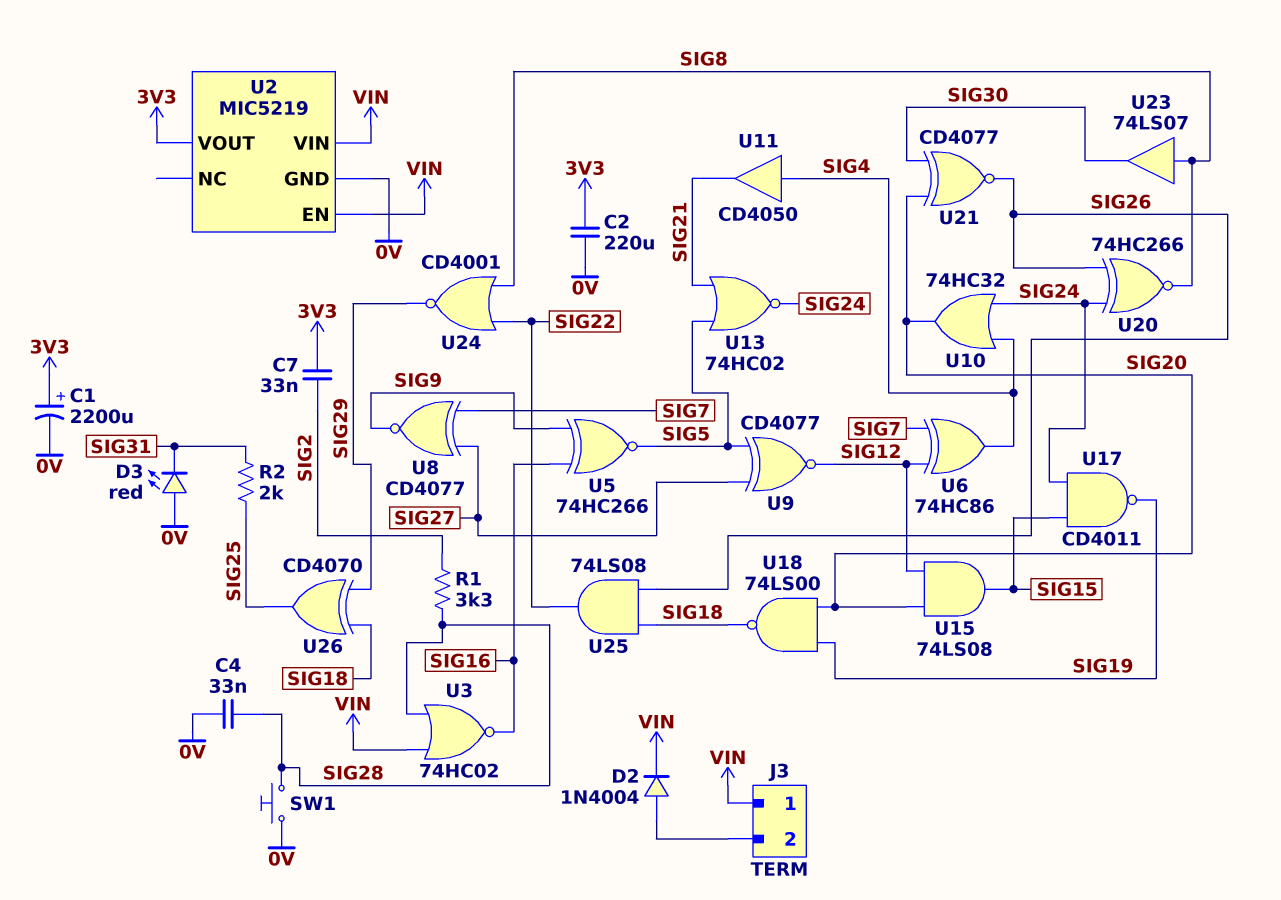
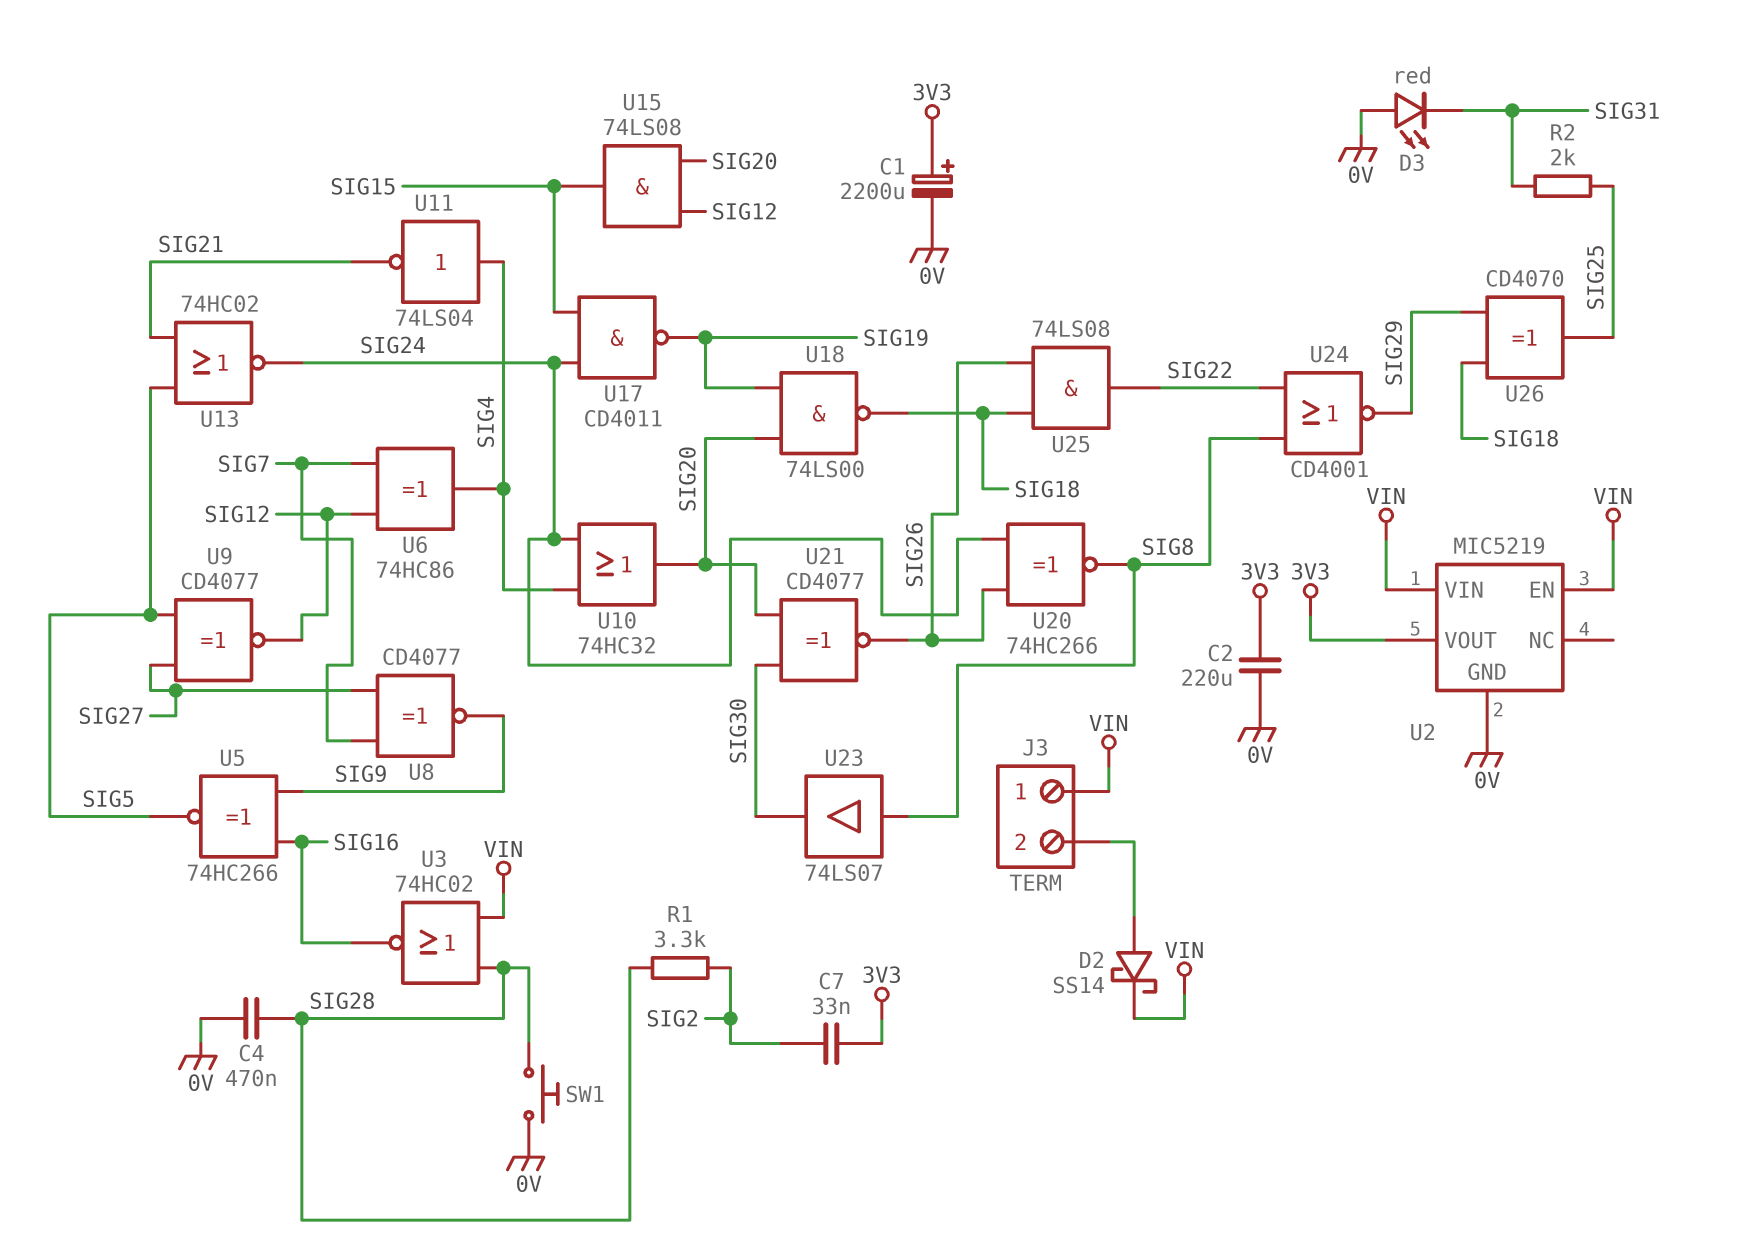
C4: 33nF (0V, SIG28) -> 470nF (0V, SIG28)
D2: diode 1N4004 (A J3/2, K VIN) -> schottky SS14 (A J3/2, K VIN)
U11: buffer CD4050 (in SIG4, out SIG21) -> NOT 74LS04 (in SIG4, out SIG21)

